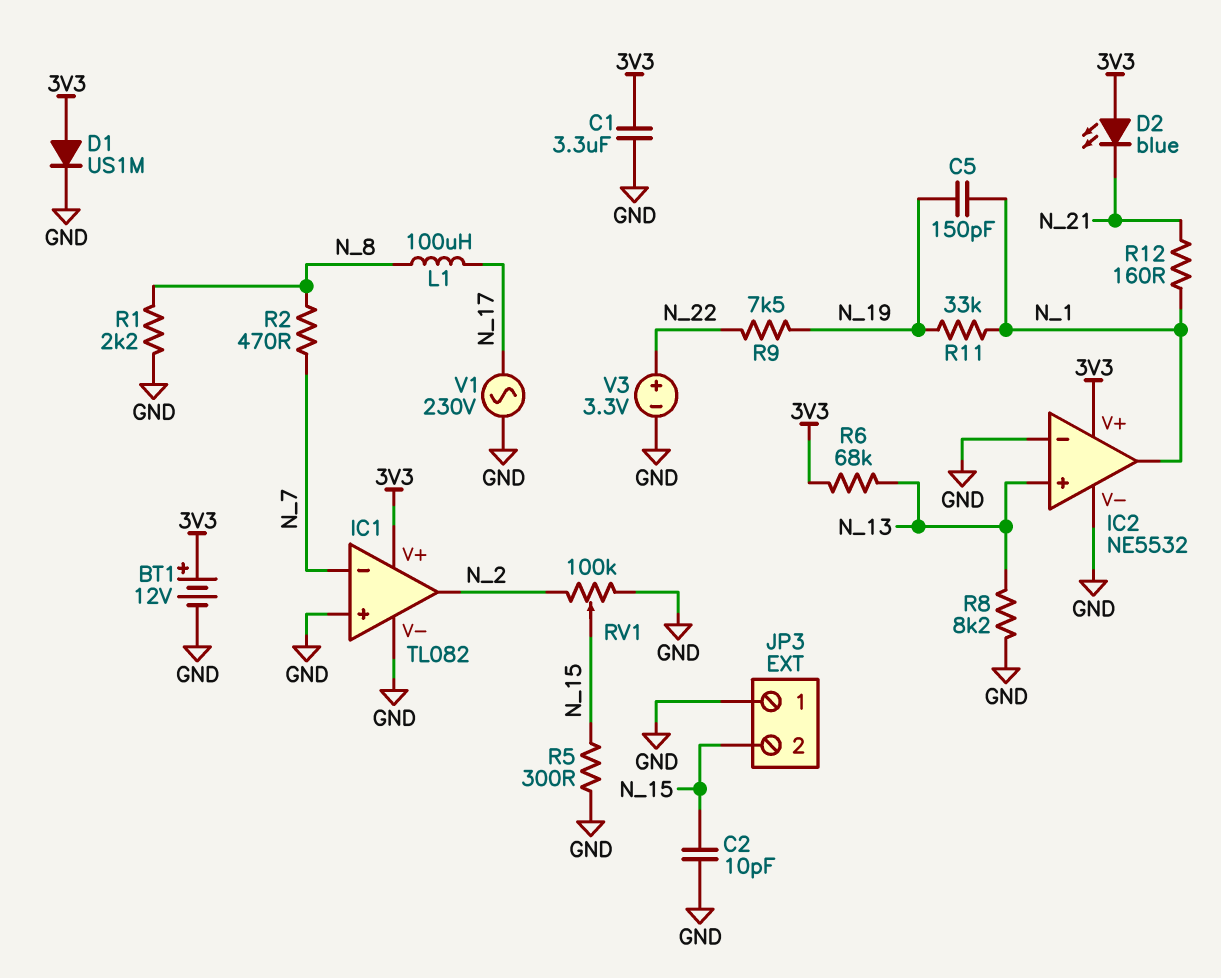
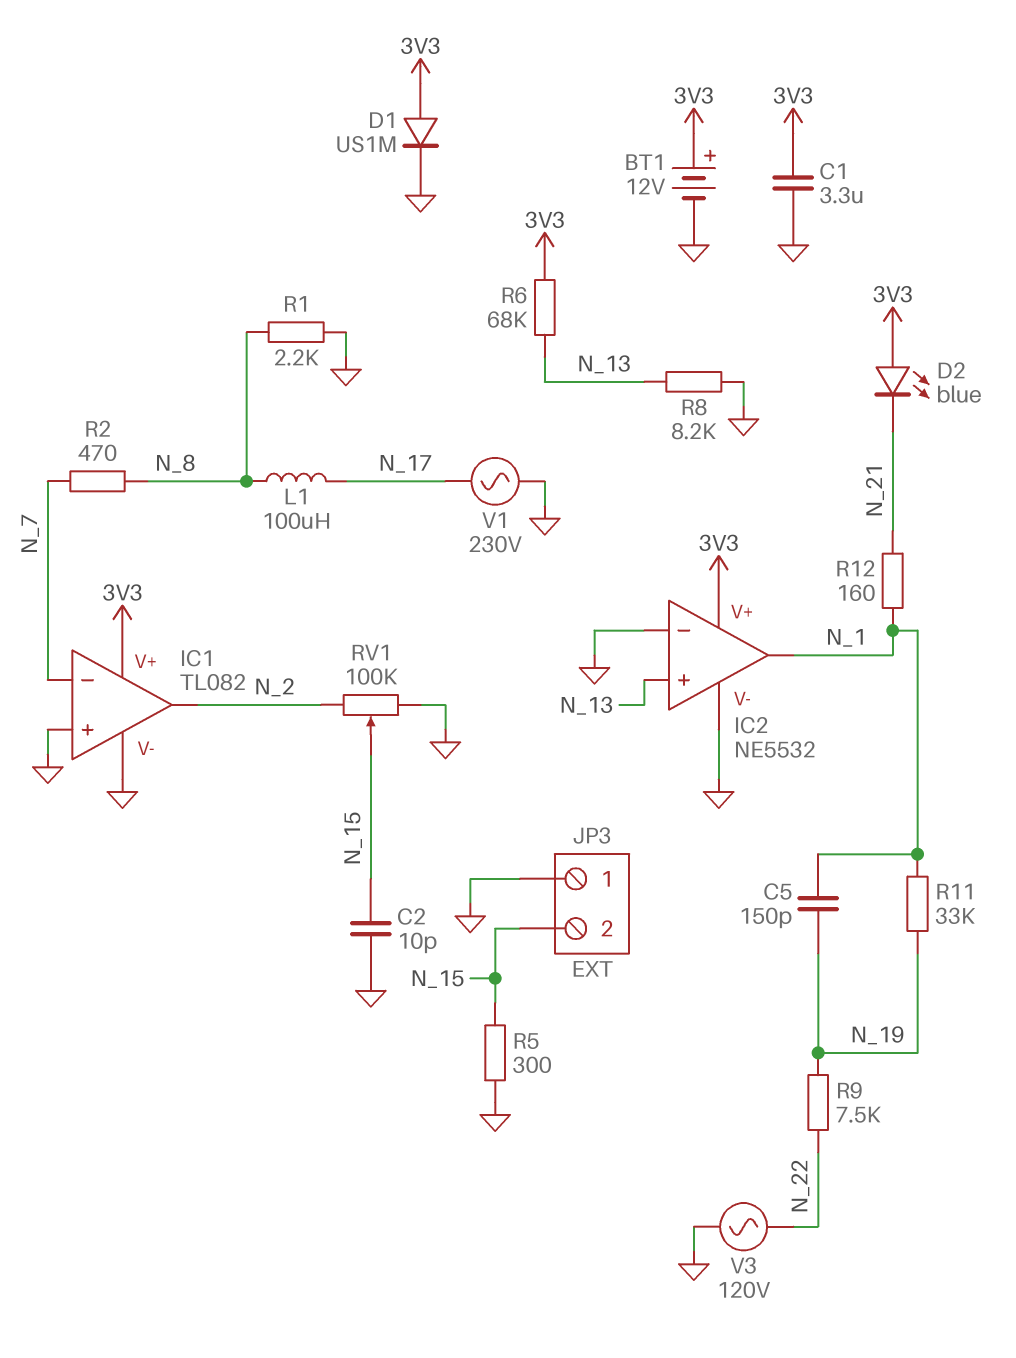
V3: 3.3V (plus N_22, minus GND) -> AC 120V (GND, N_22)

